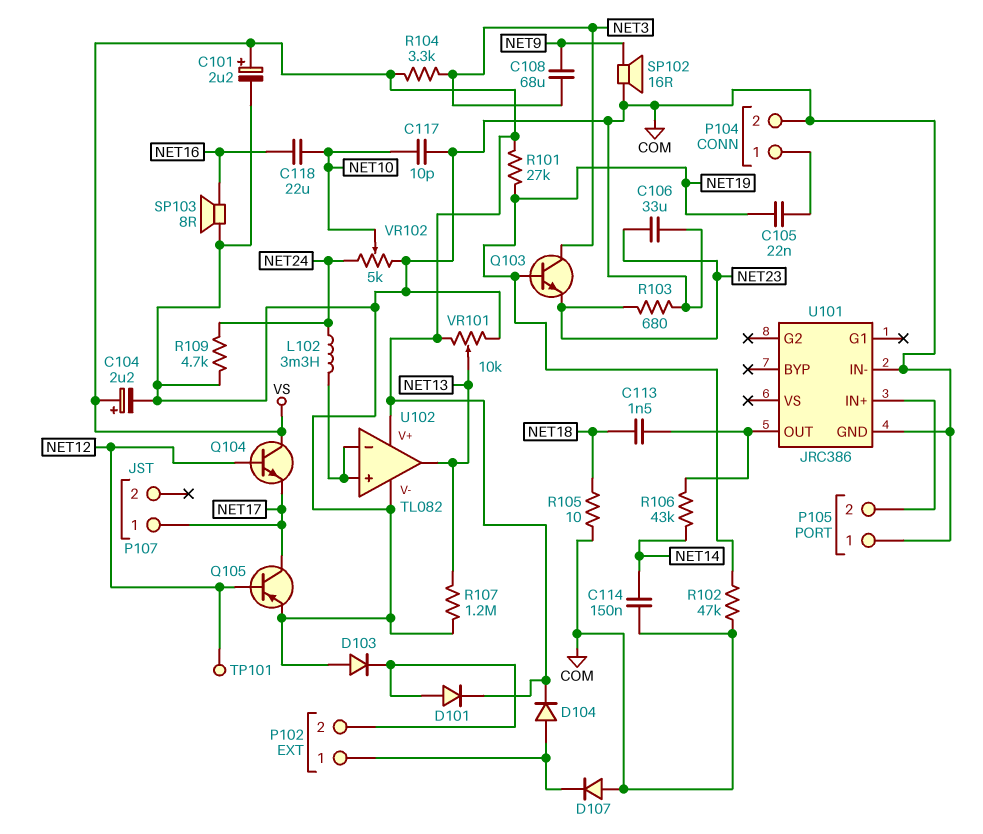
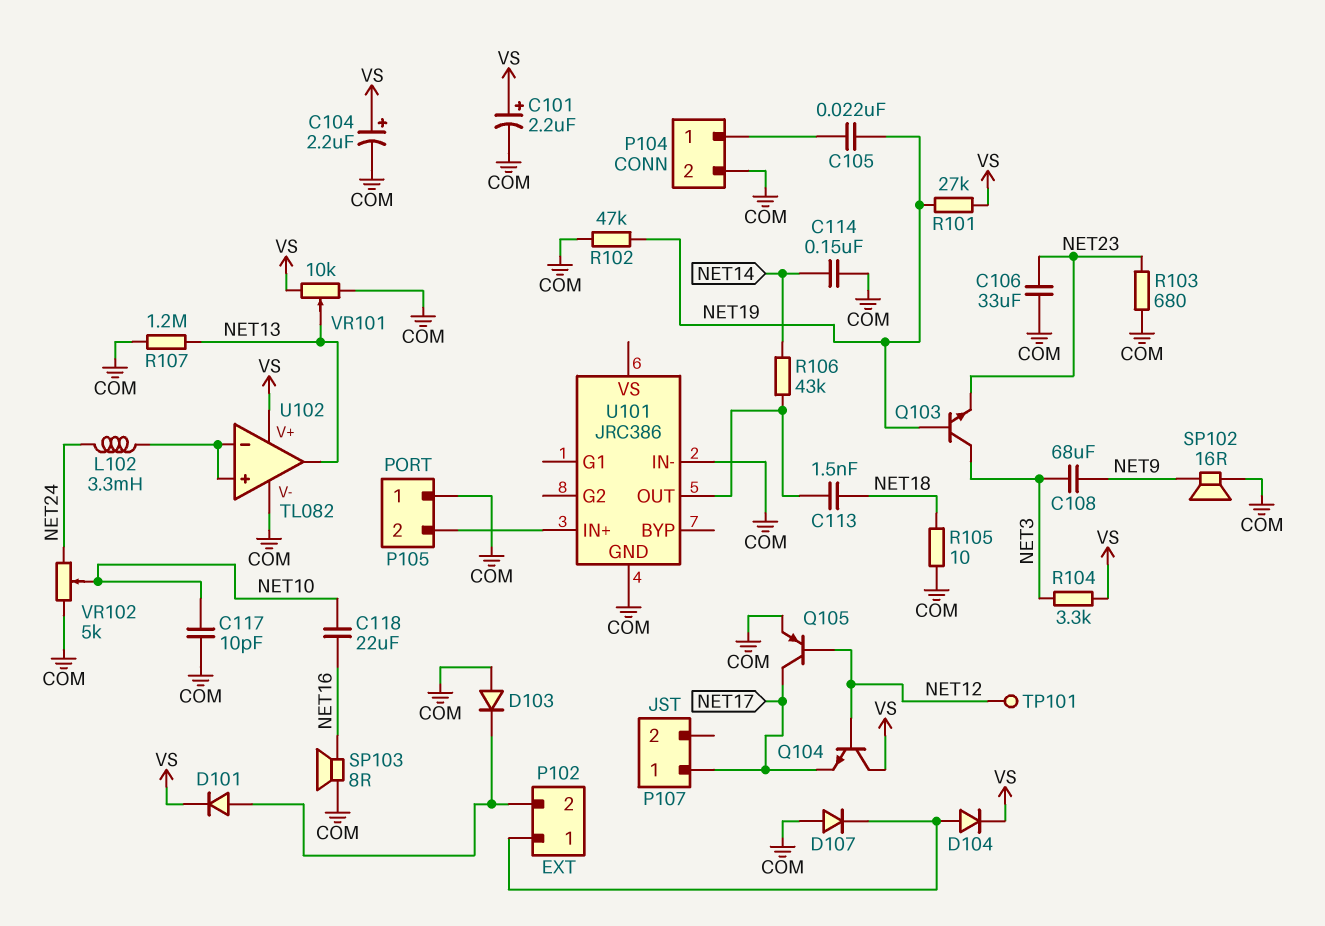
R109: 4.7k (COM, NET24) -> none

